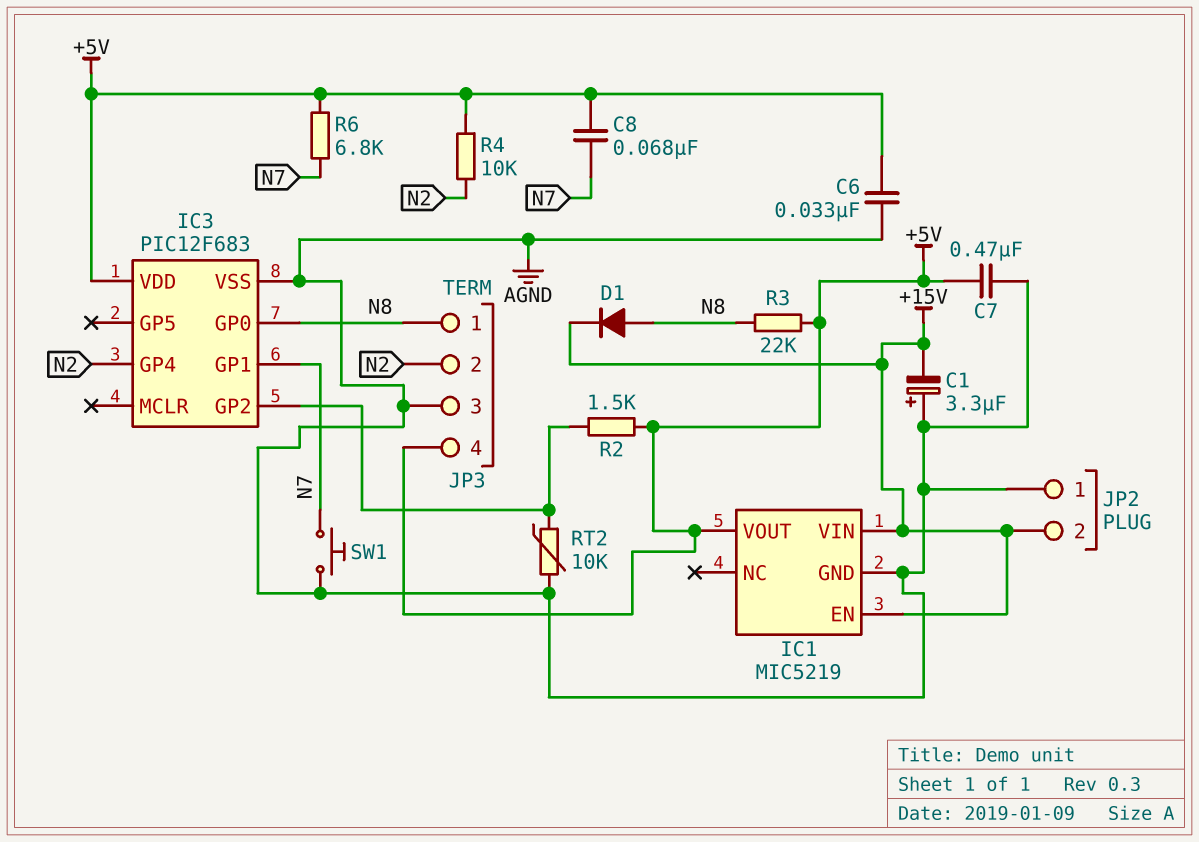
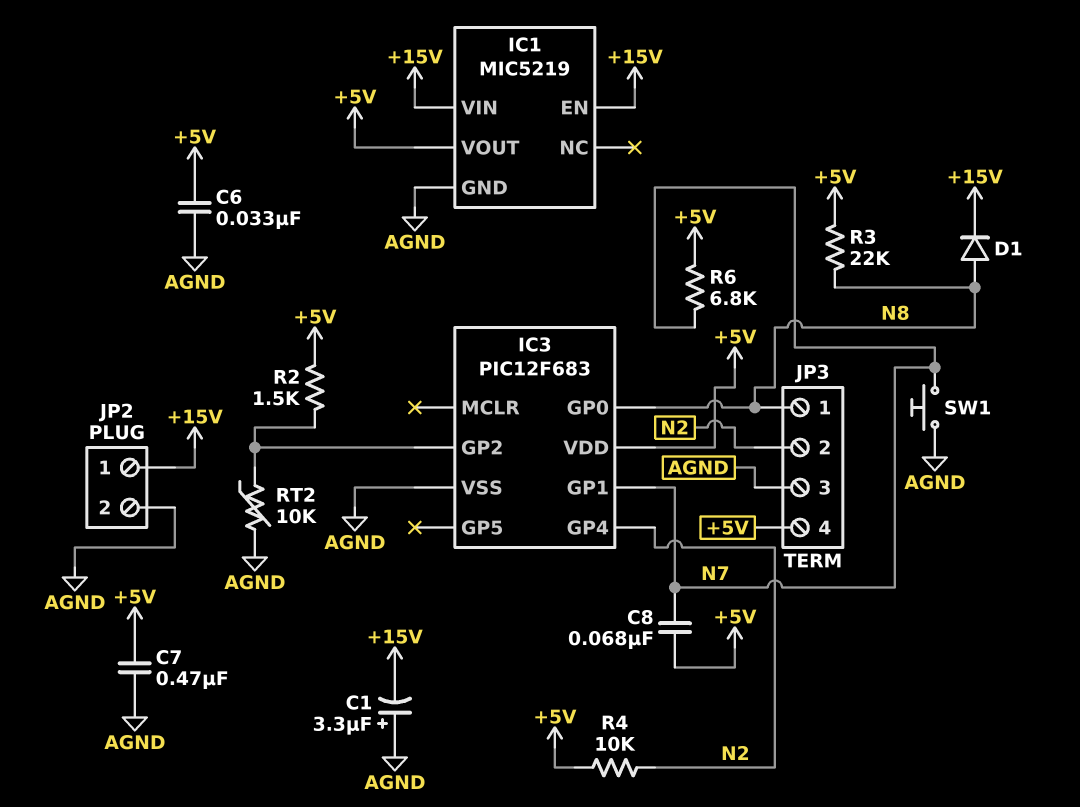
JP2 pin 1: AGND -> +15V
JP2 pin 2: +15V -> AGND

